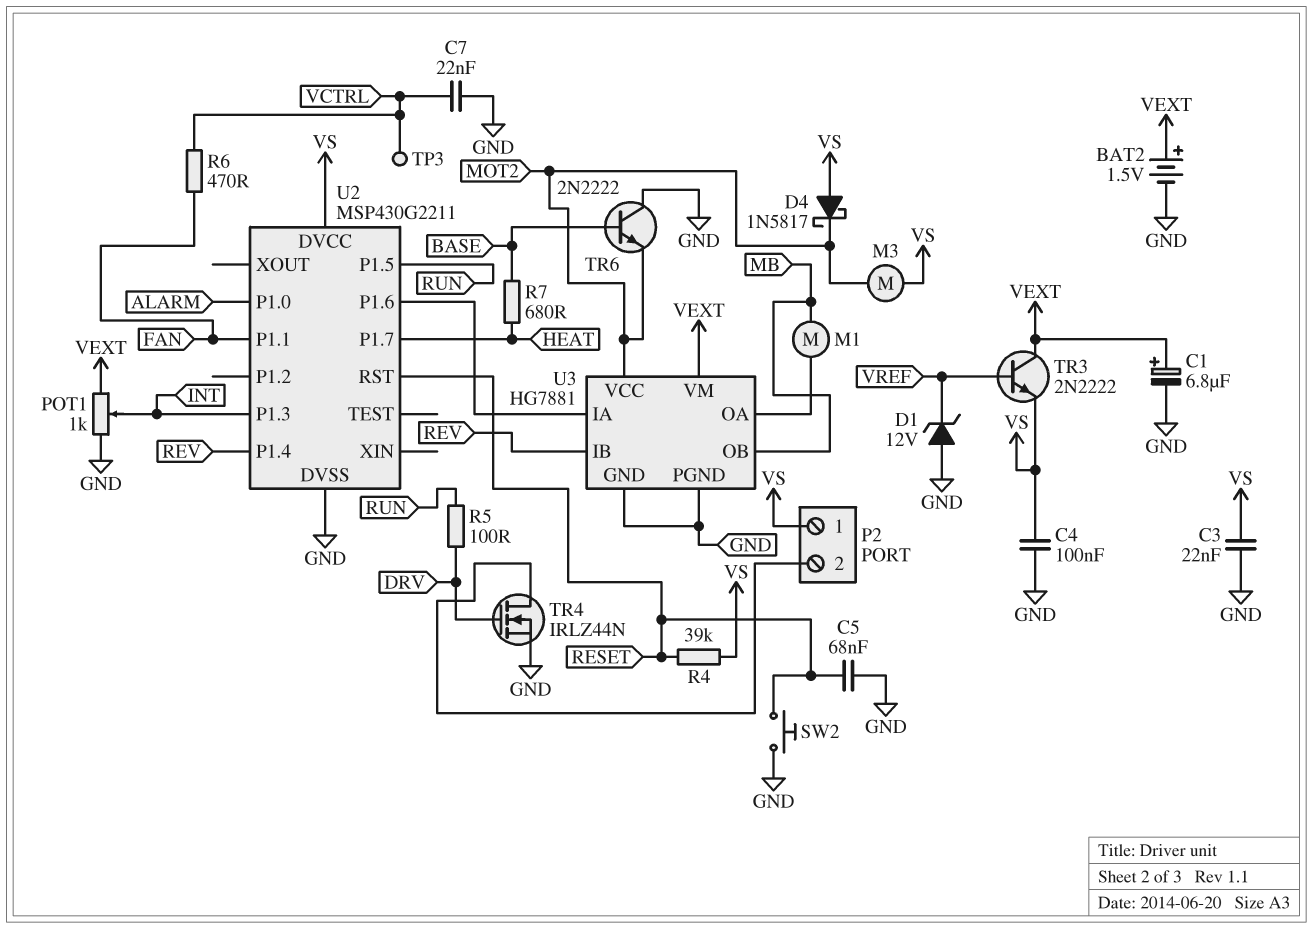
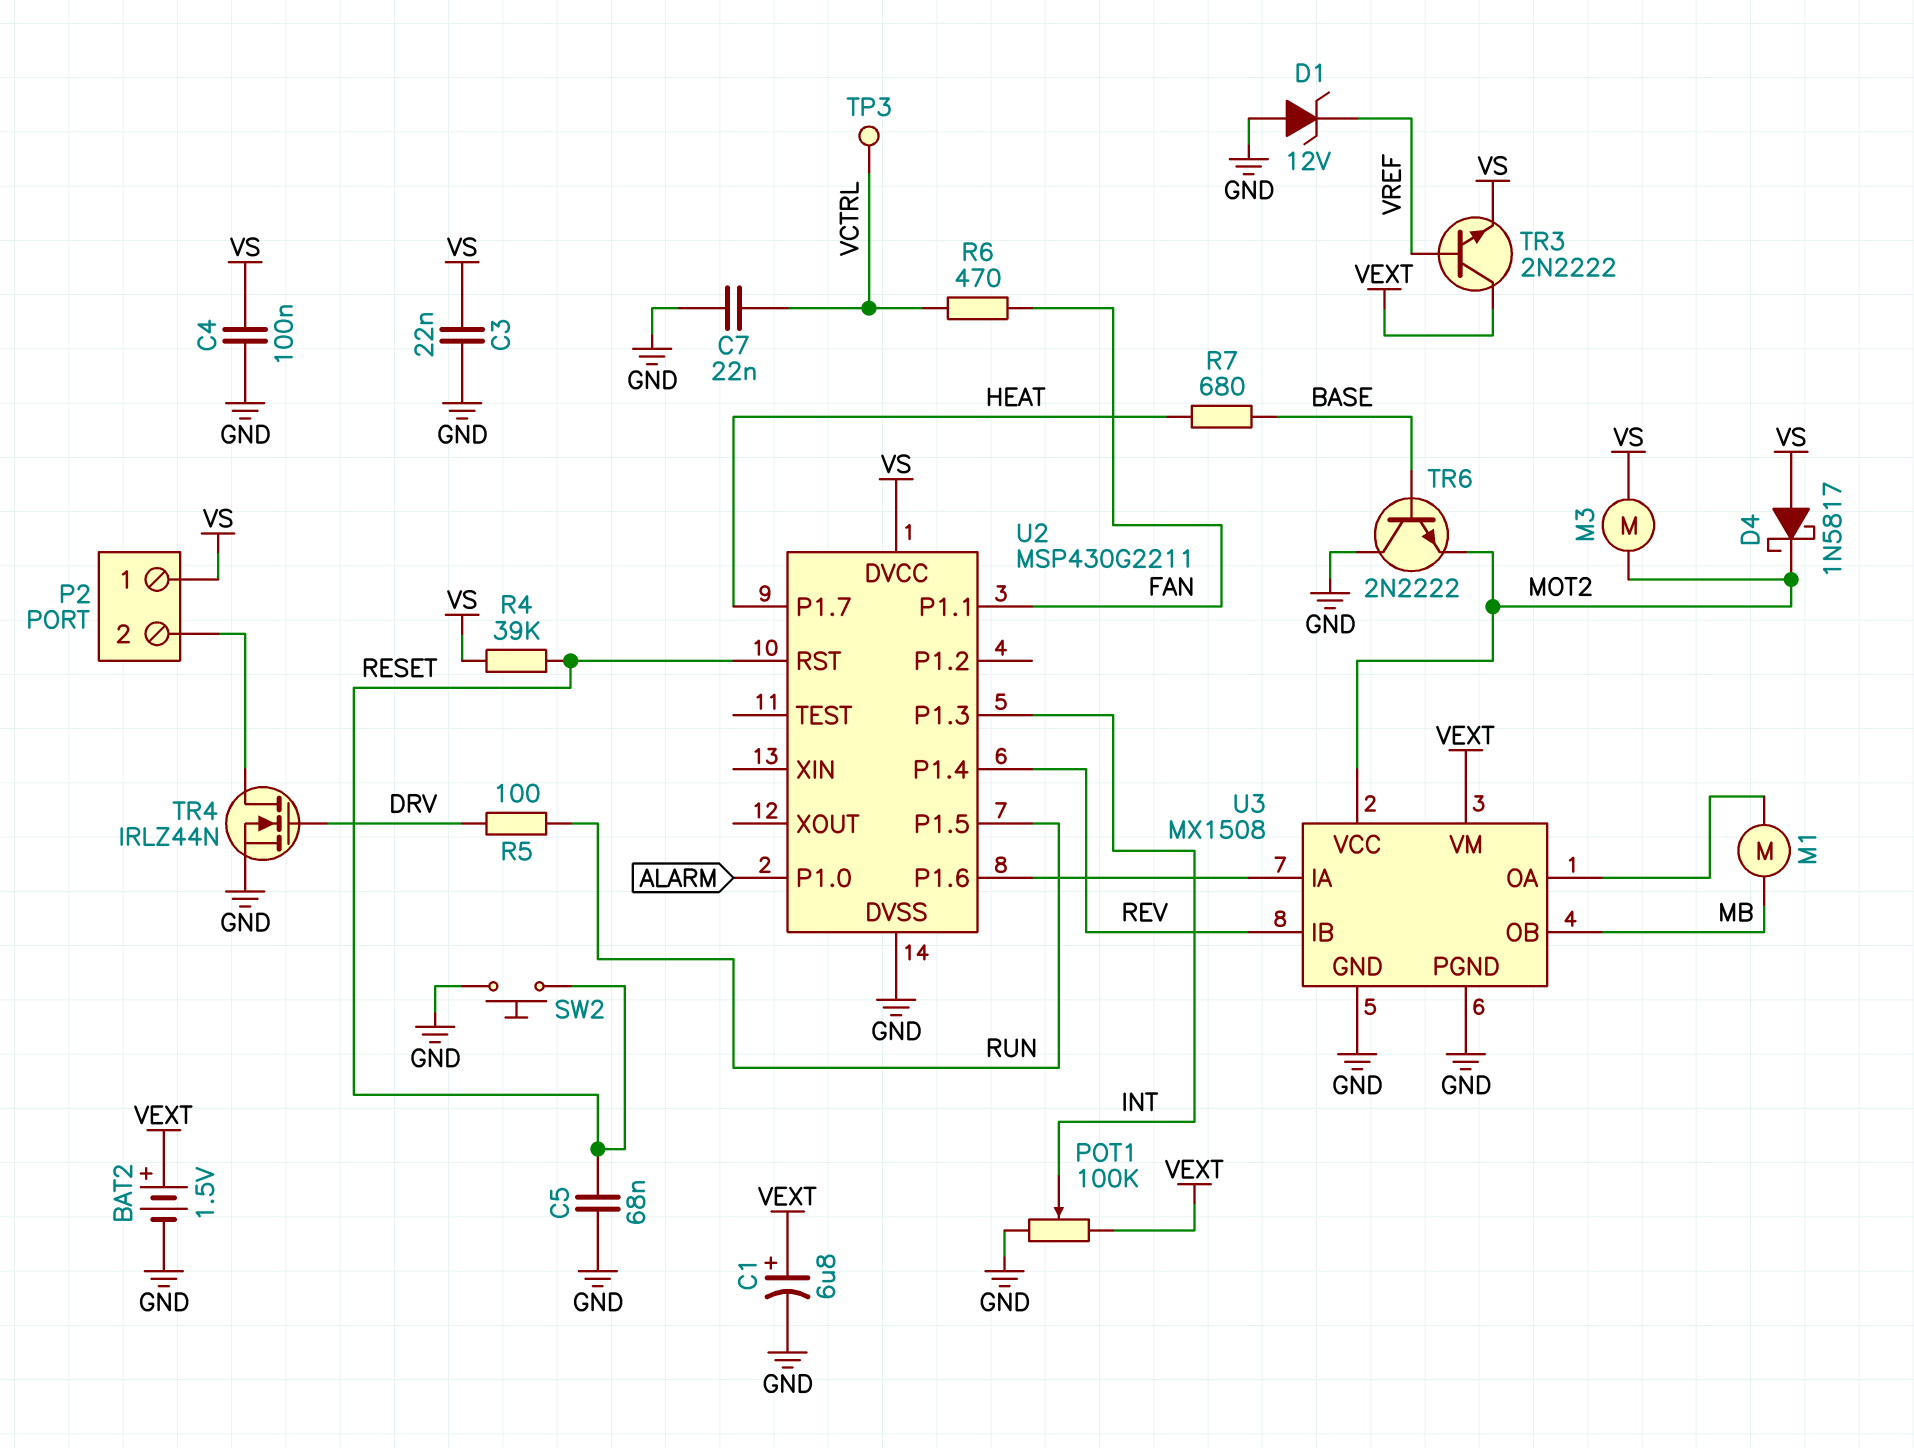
POT1: 1k (GND, VEXT, wiper INT) -> 100k (GND, VEXT, wiper INT)
U3: HG7881 -> MX1508

